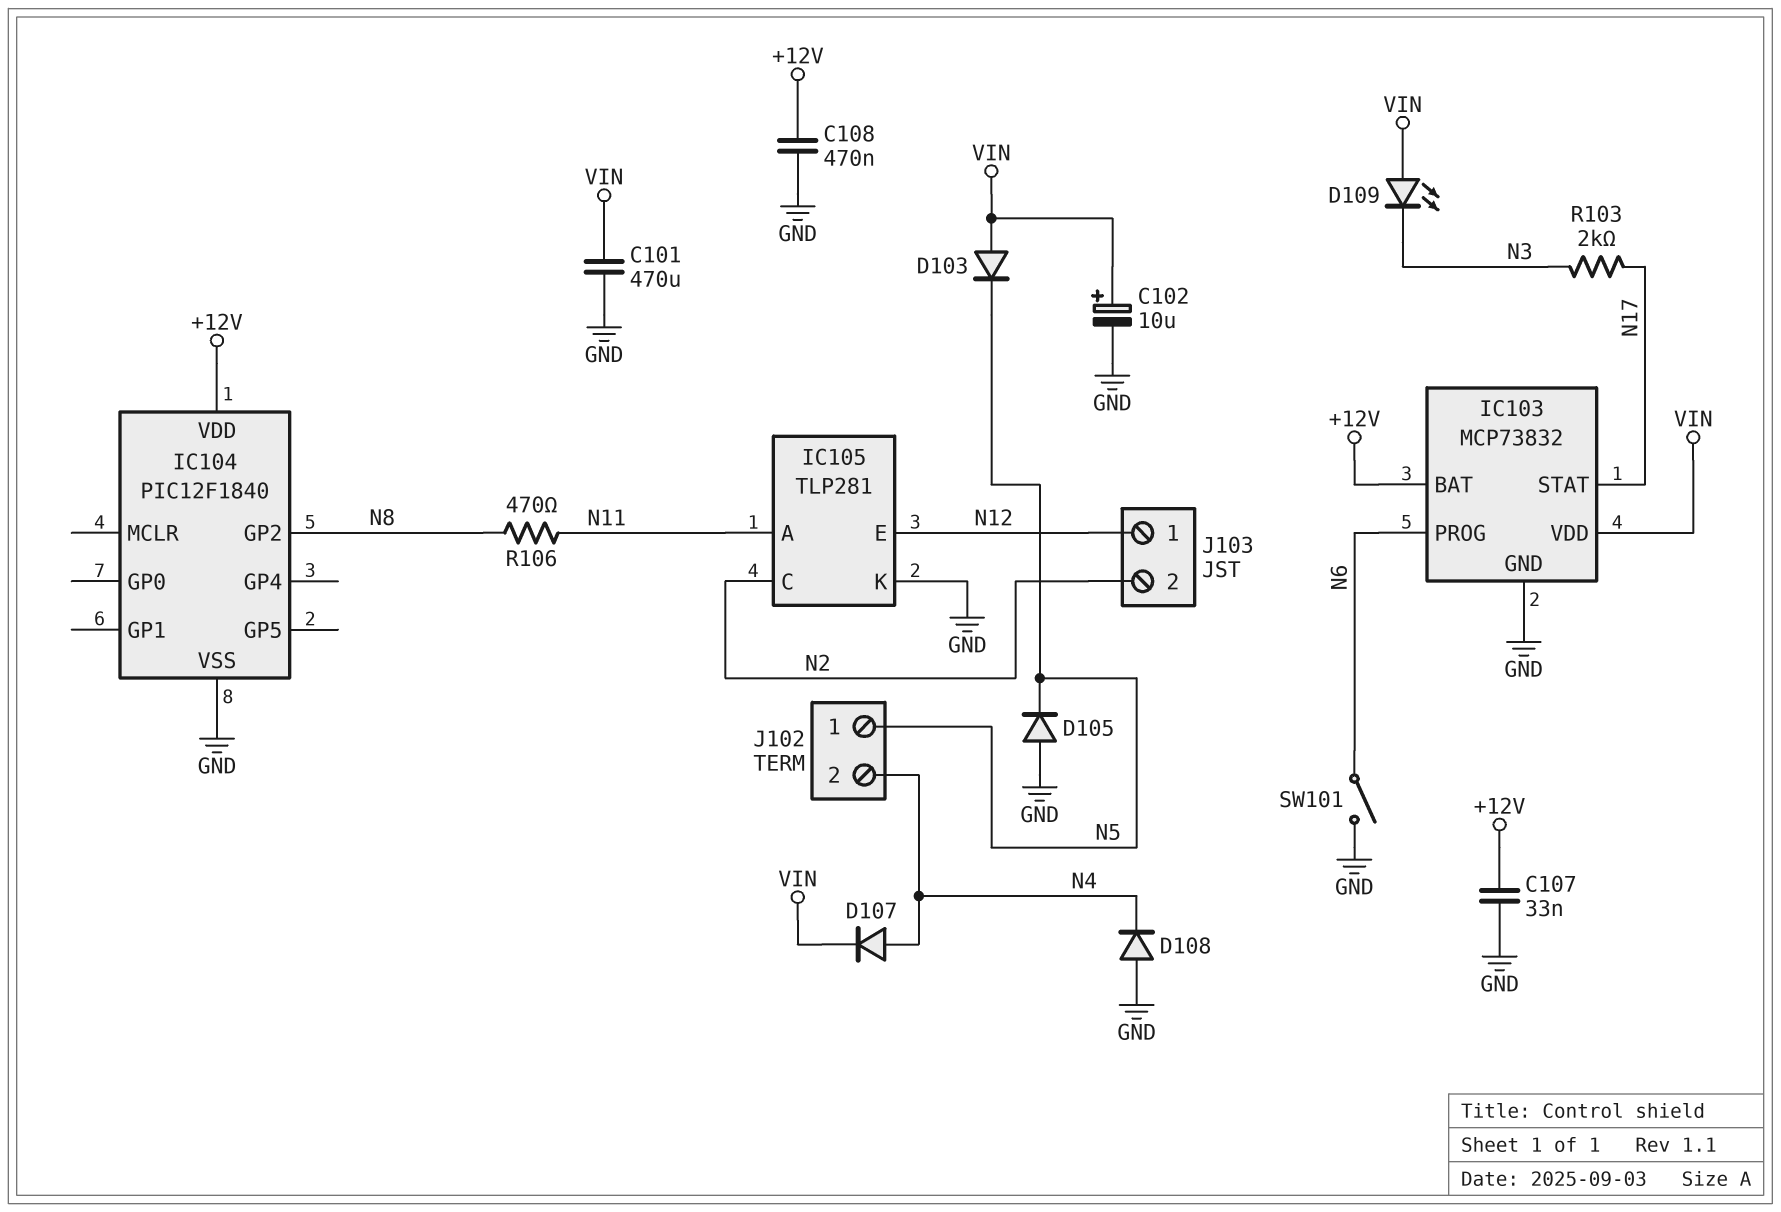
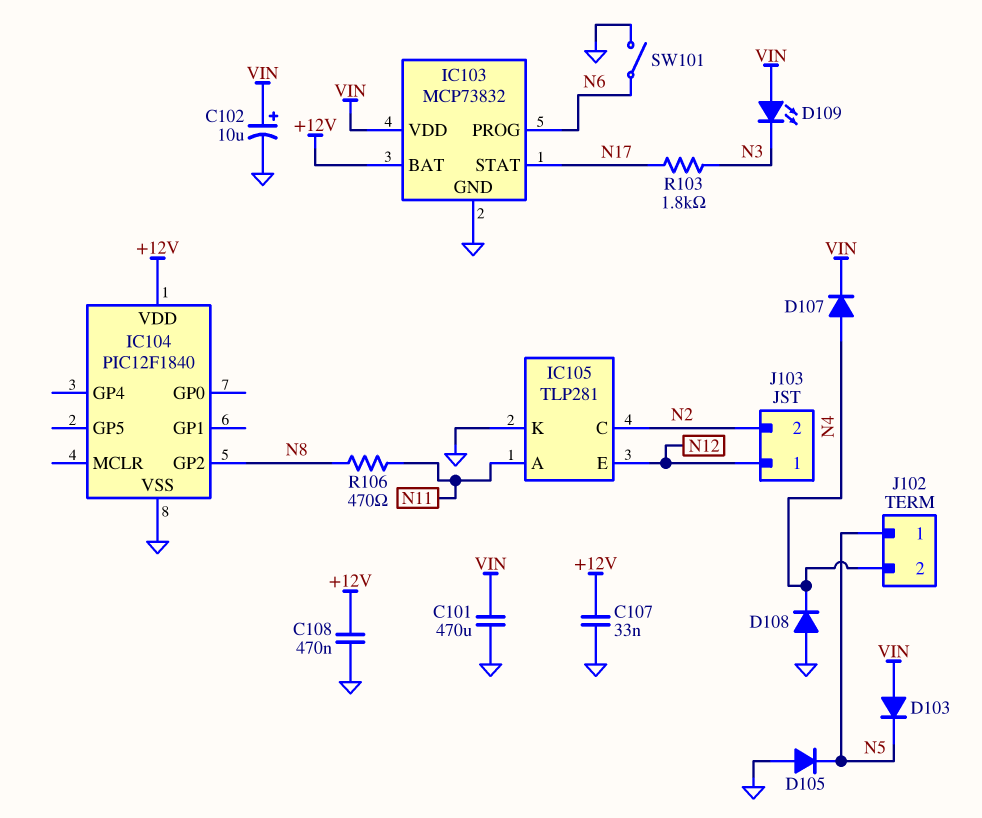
R103: 2k (N3, N17) -> 1.8k (N3, N17)

